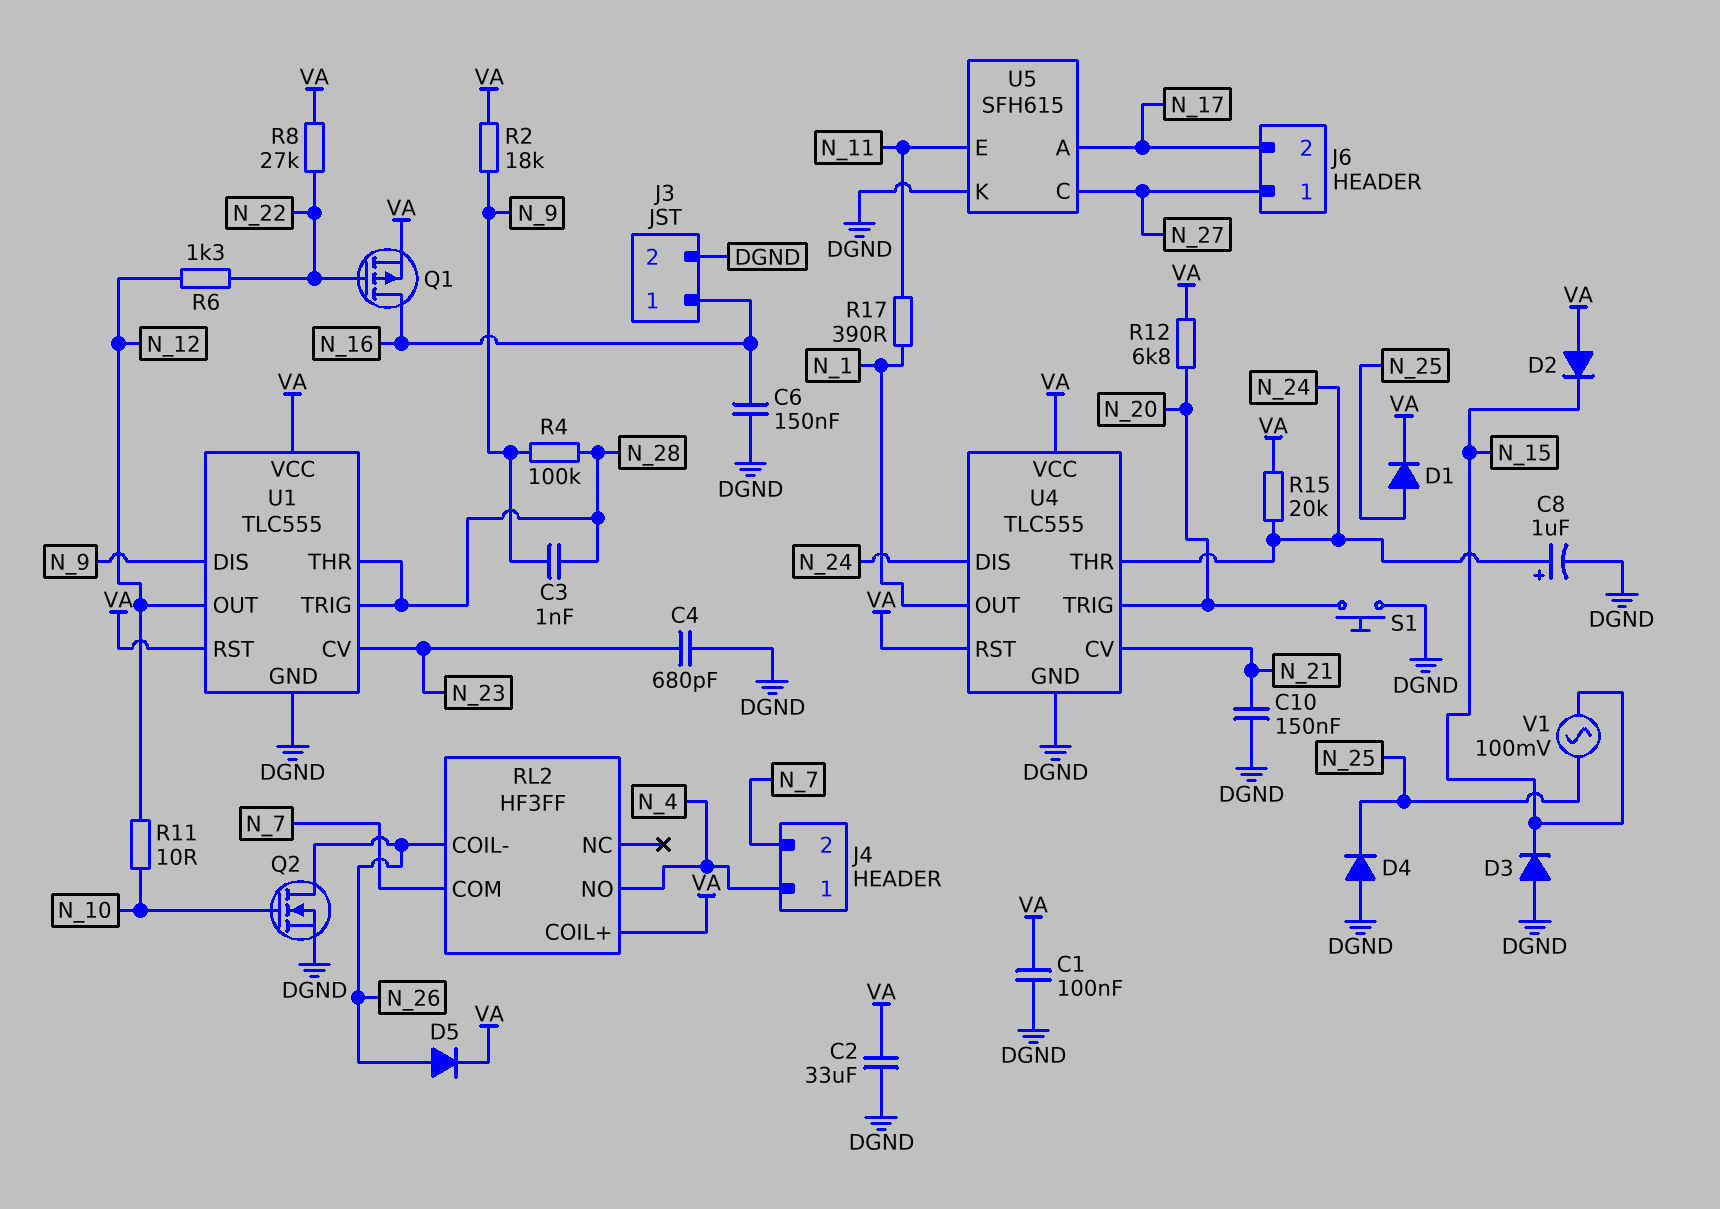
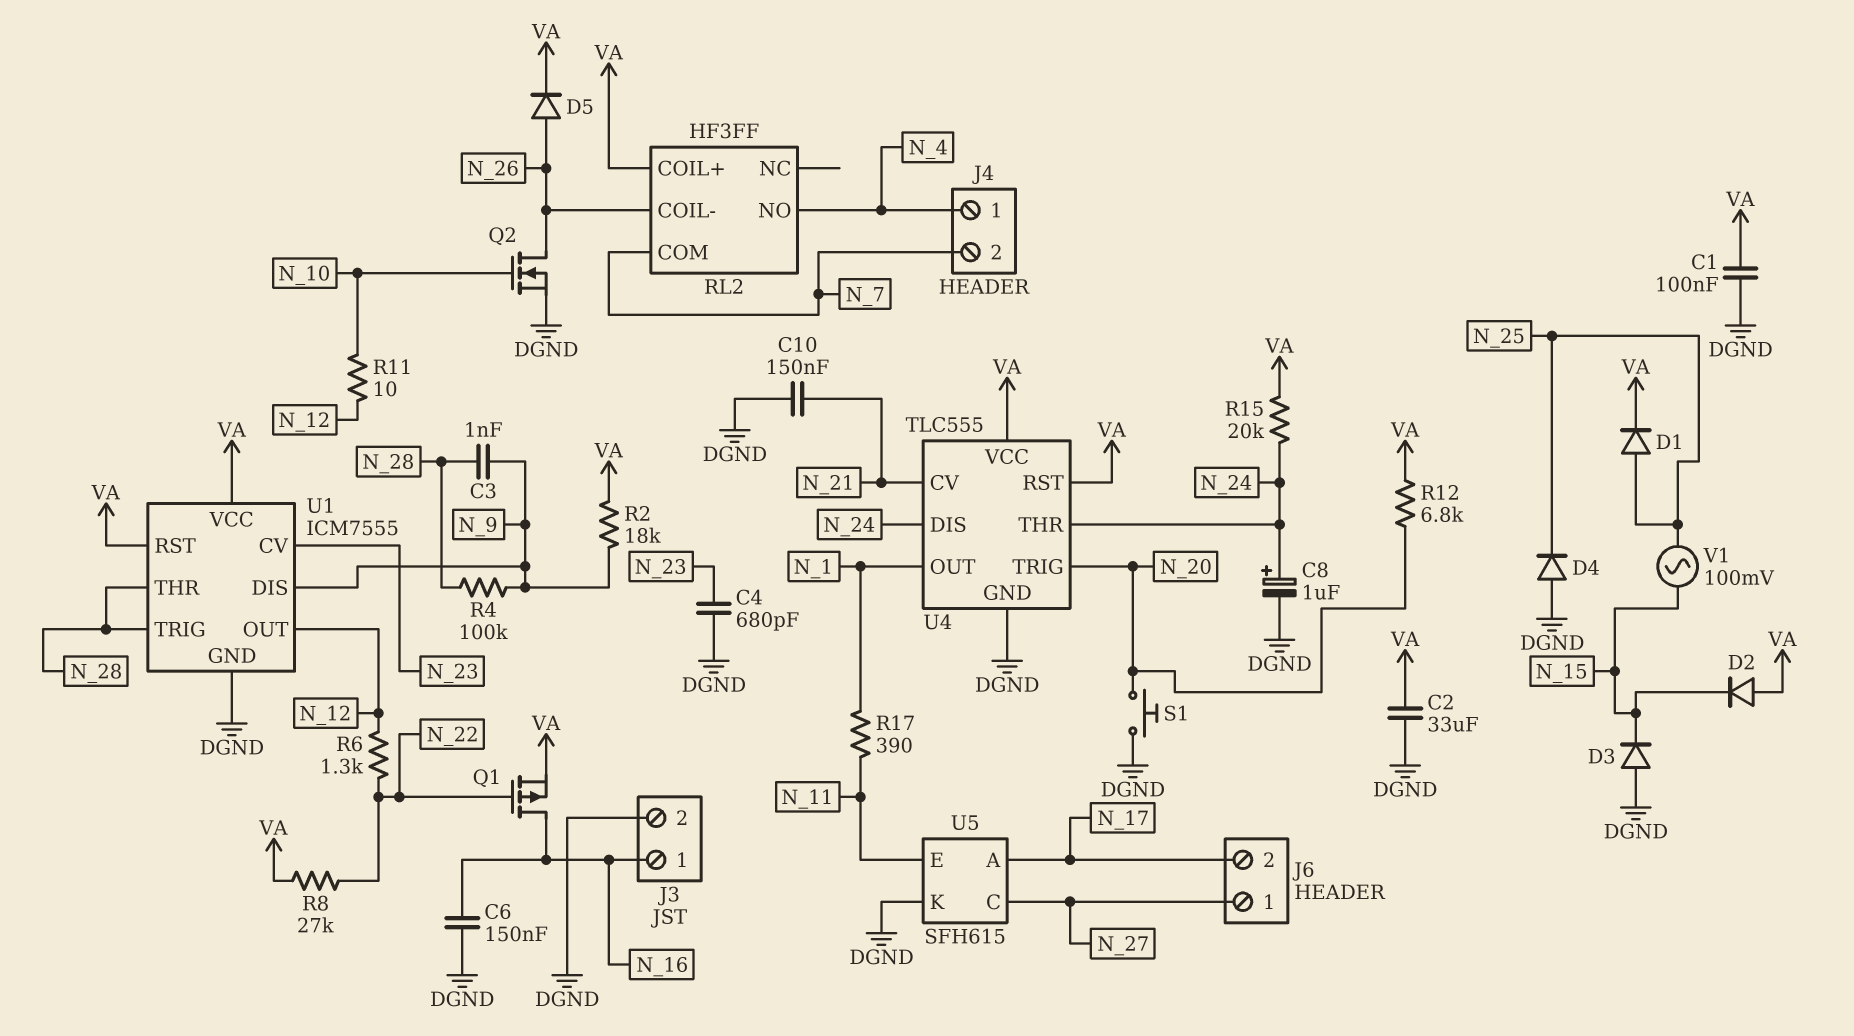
U1: TLC555 -> ICM7555

